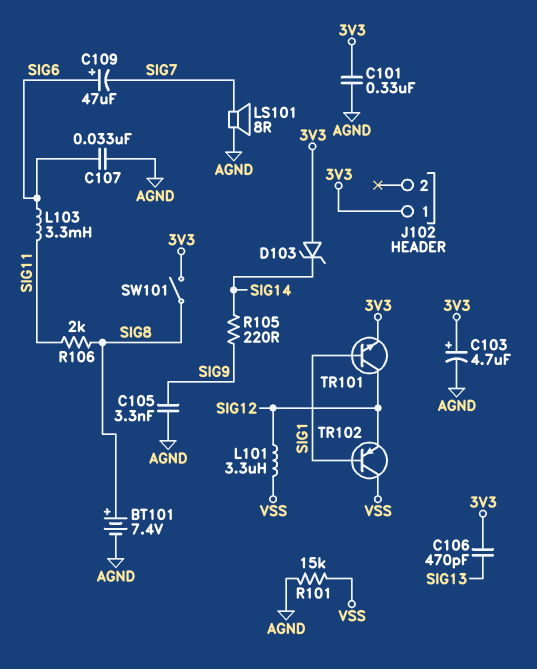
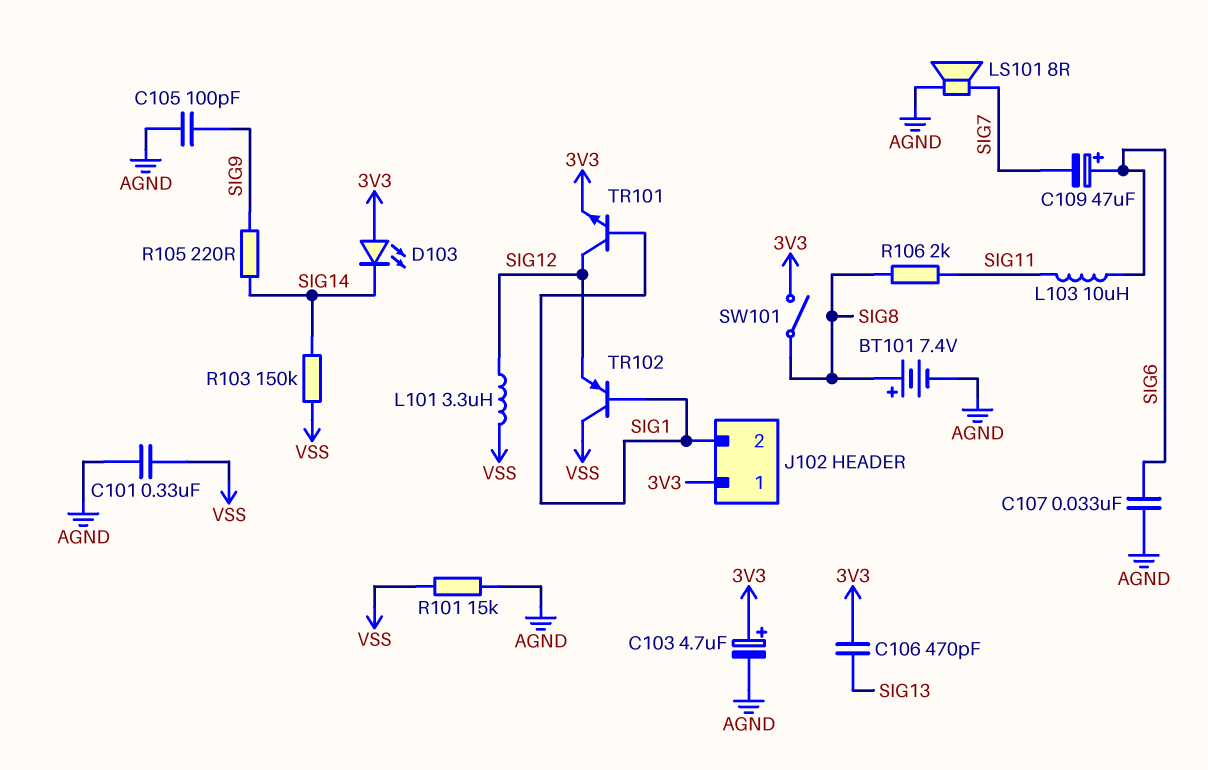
C101: 330nF (3V3, AGND) -> 330nF (AGND, VSS)
C105: 3.3nF (AGND, SIG9) -> 100pF (AGND, SIG9)
D103: zener (A 3V3, K SIG14) -> LED (A 3V3, K SIG14)
J102 pin 2: none -> SIG1
L103: 3.3mH (SIG6, SIG11) -> 10uH (SIG6, SIG11)
R103: none -> 150k (SIG14, VSS)

